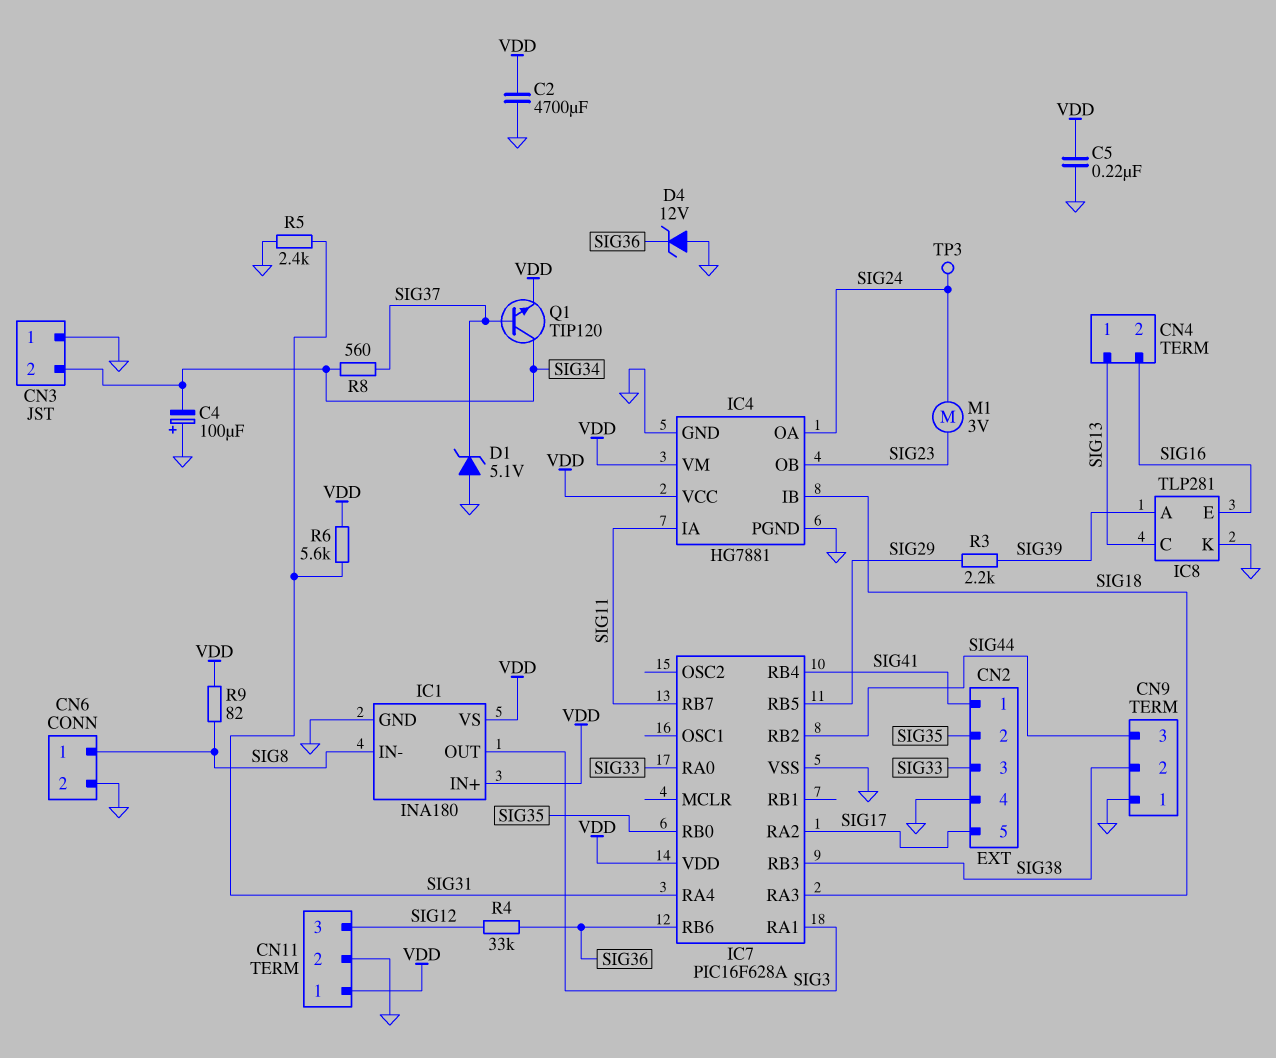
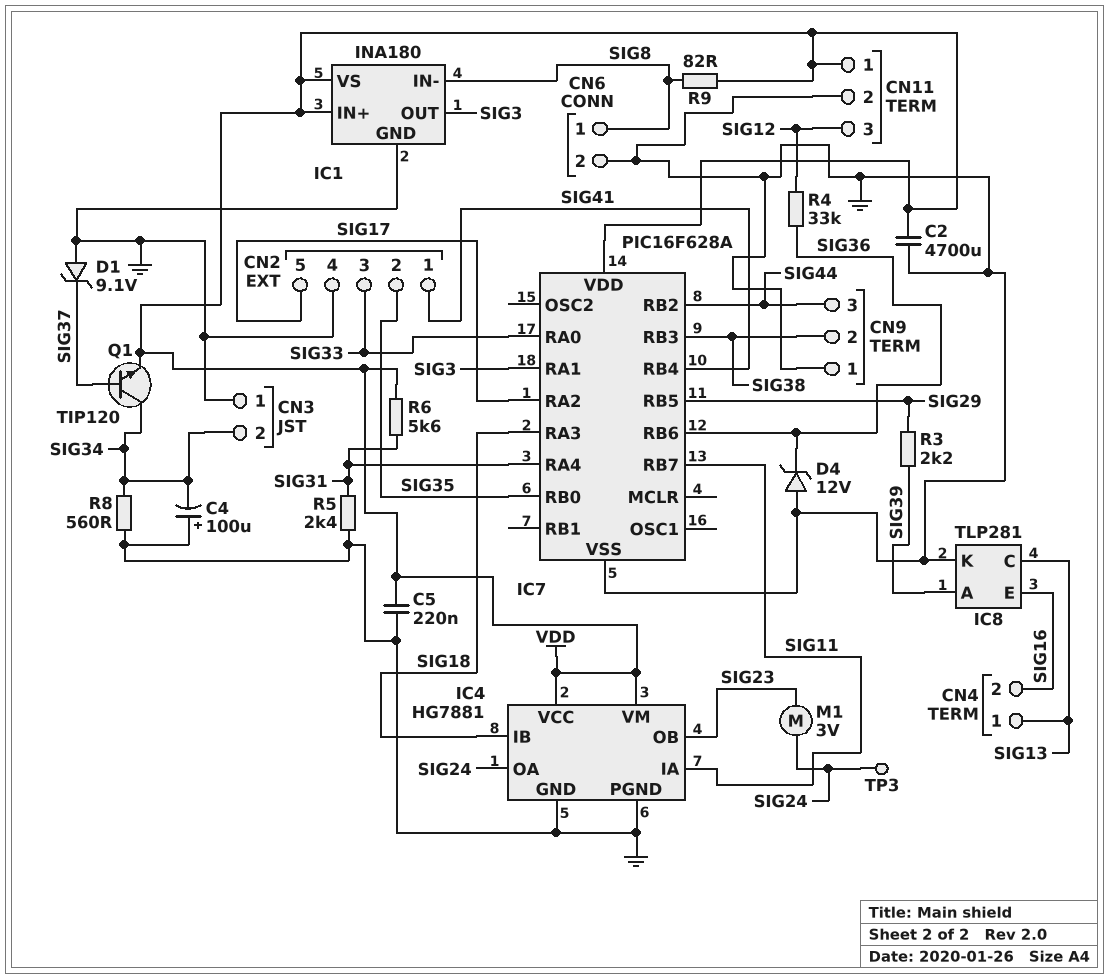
D1: zener 5.1V (A GND, K SIG37) -> zener 9.1V (A GND, K SIG37)
R8: 560 (SIG34, SIG37) -> 560 (GND, SIG34)

